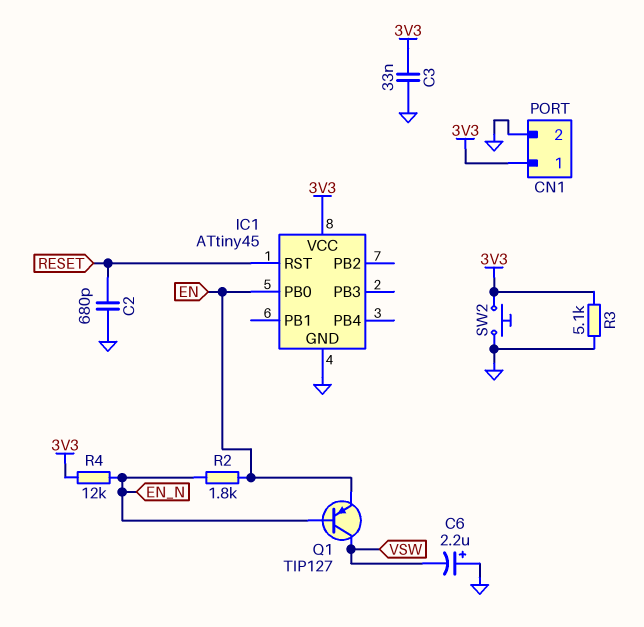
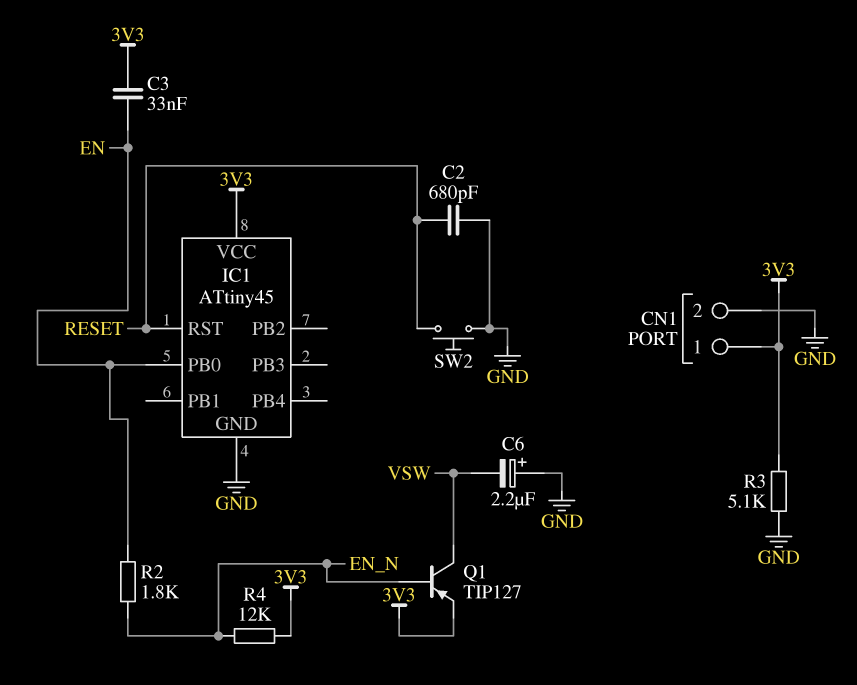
C3: 33nF (3V3, GND) -> 33nF (3V3, EN)
Q1: PNP TIP127 (B EN_N, C VSW, E EN) -> PNP TIP127 (B EN_N, C VSW, E 3V3)
SW2: button (3V3, GND) -> button (GND, RESET)

